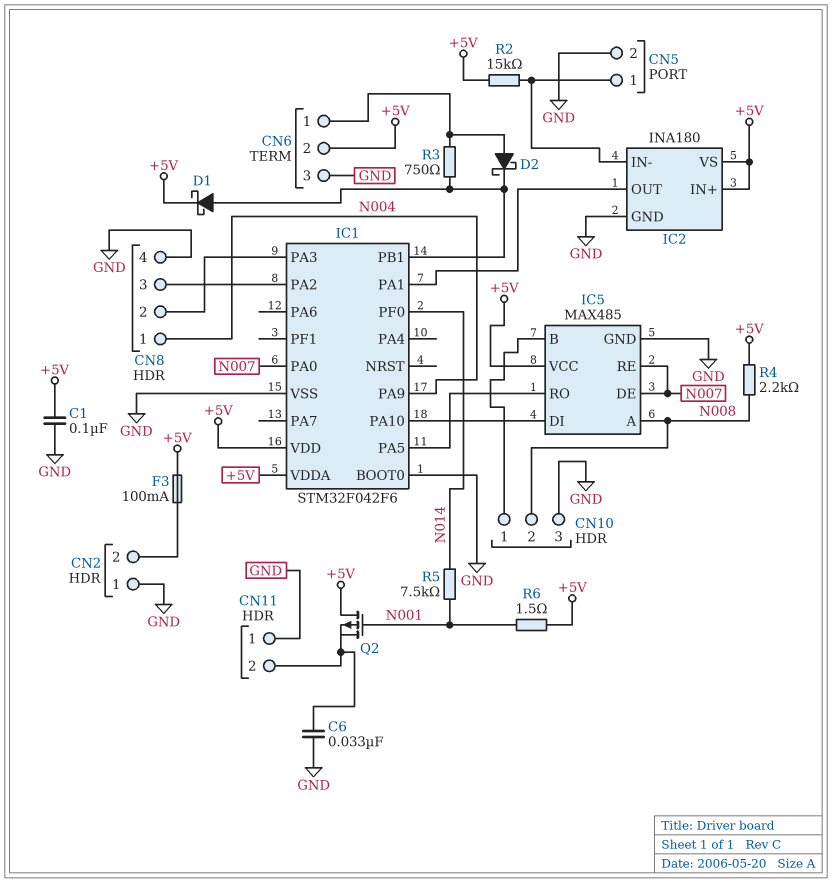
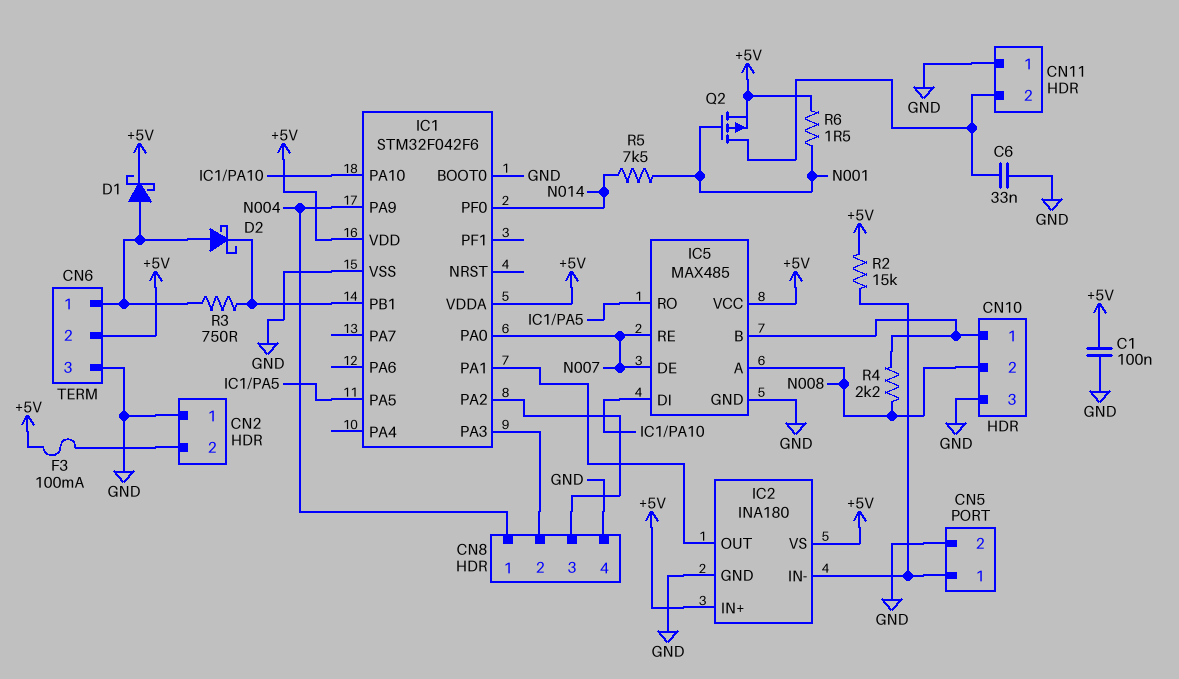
D1: schottky (A IC1/PB1, K +5V) -> schottky (A CN6/1, K +5V)
Q2: PMOS (G N001, D +5V, S CN11/2) -> PMOS (G N001, D CN11/2, S +5V)
R4: 2.2k (+5V, N008) -> 2.2k (CN10/1, N008)

